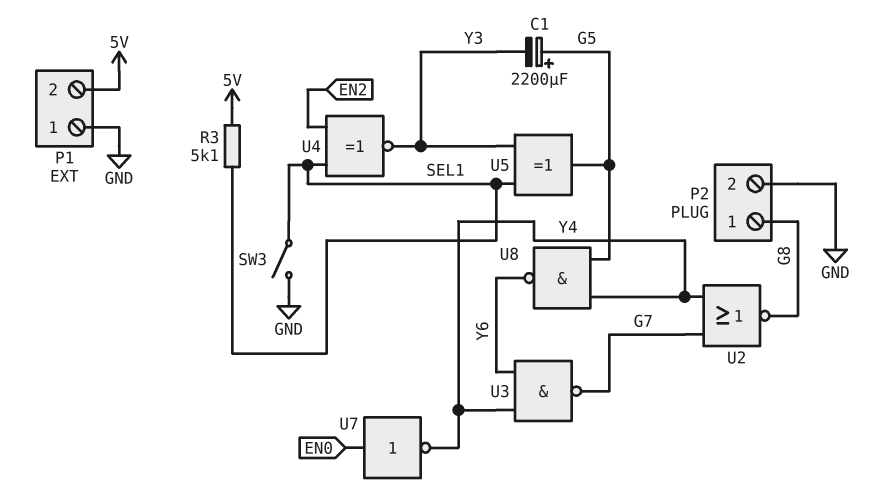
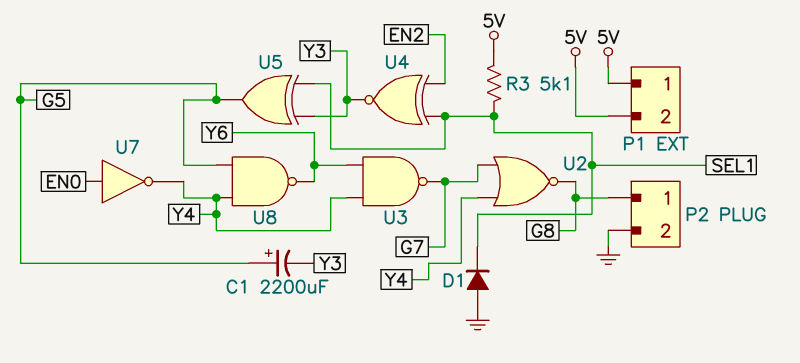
D1: none -> diode (A GND, K SEL1)
P1 pin 1: GND -> 5V
SW3: switch (GND, SEL1) -> none

